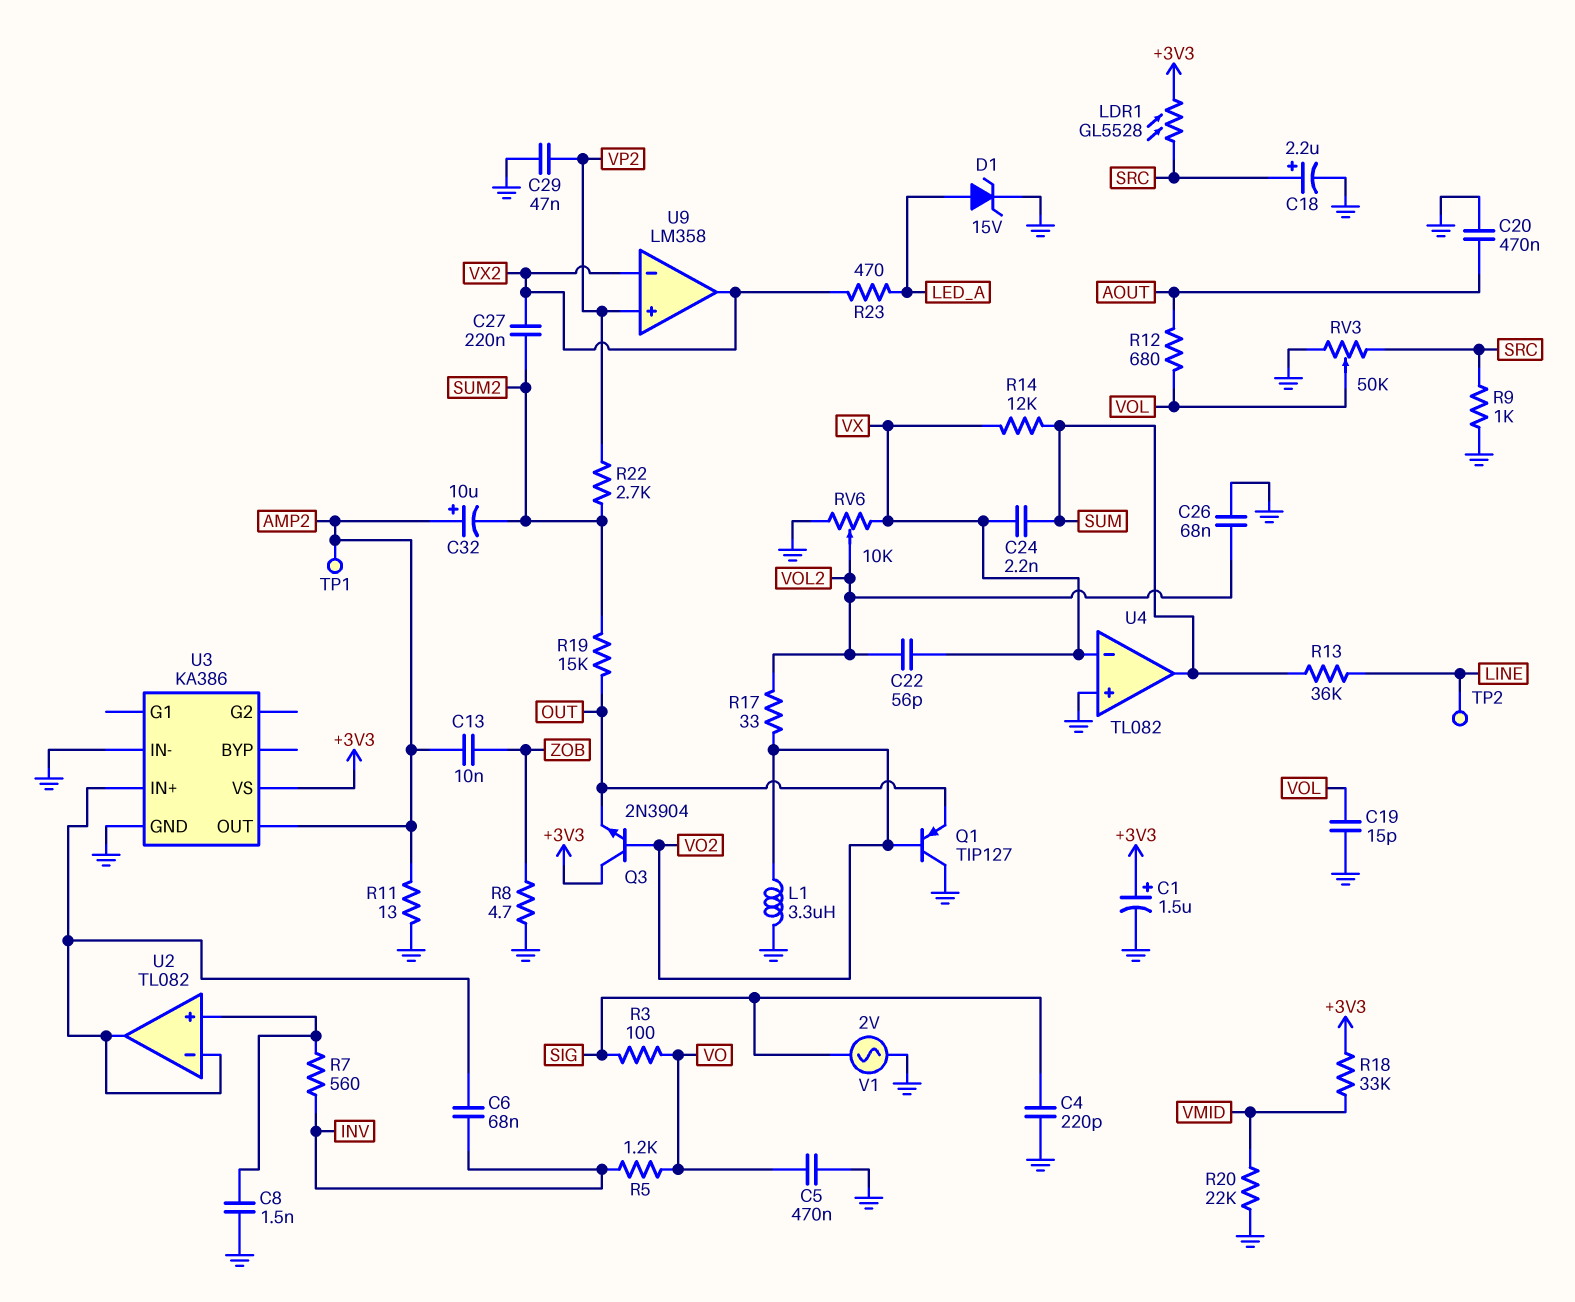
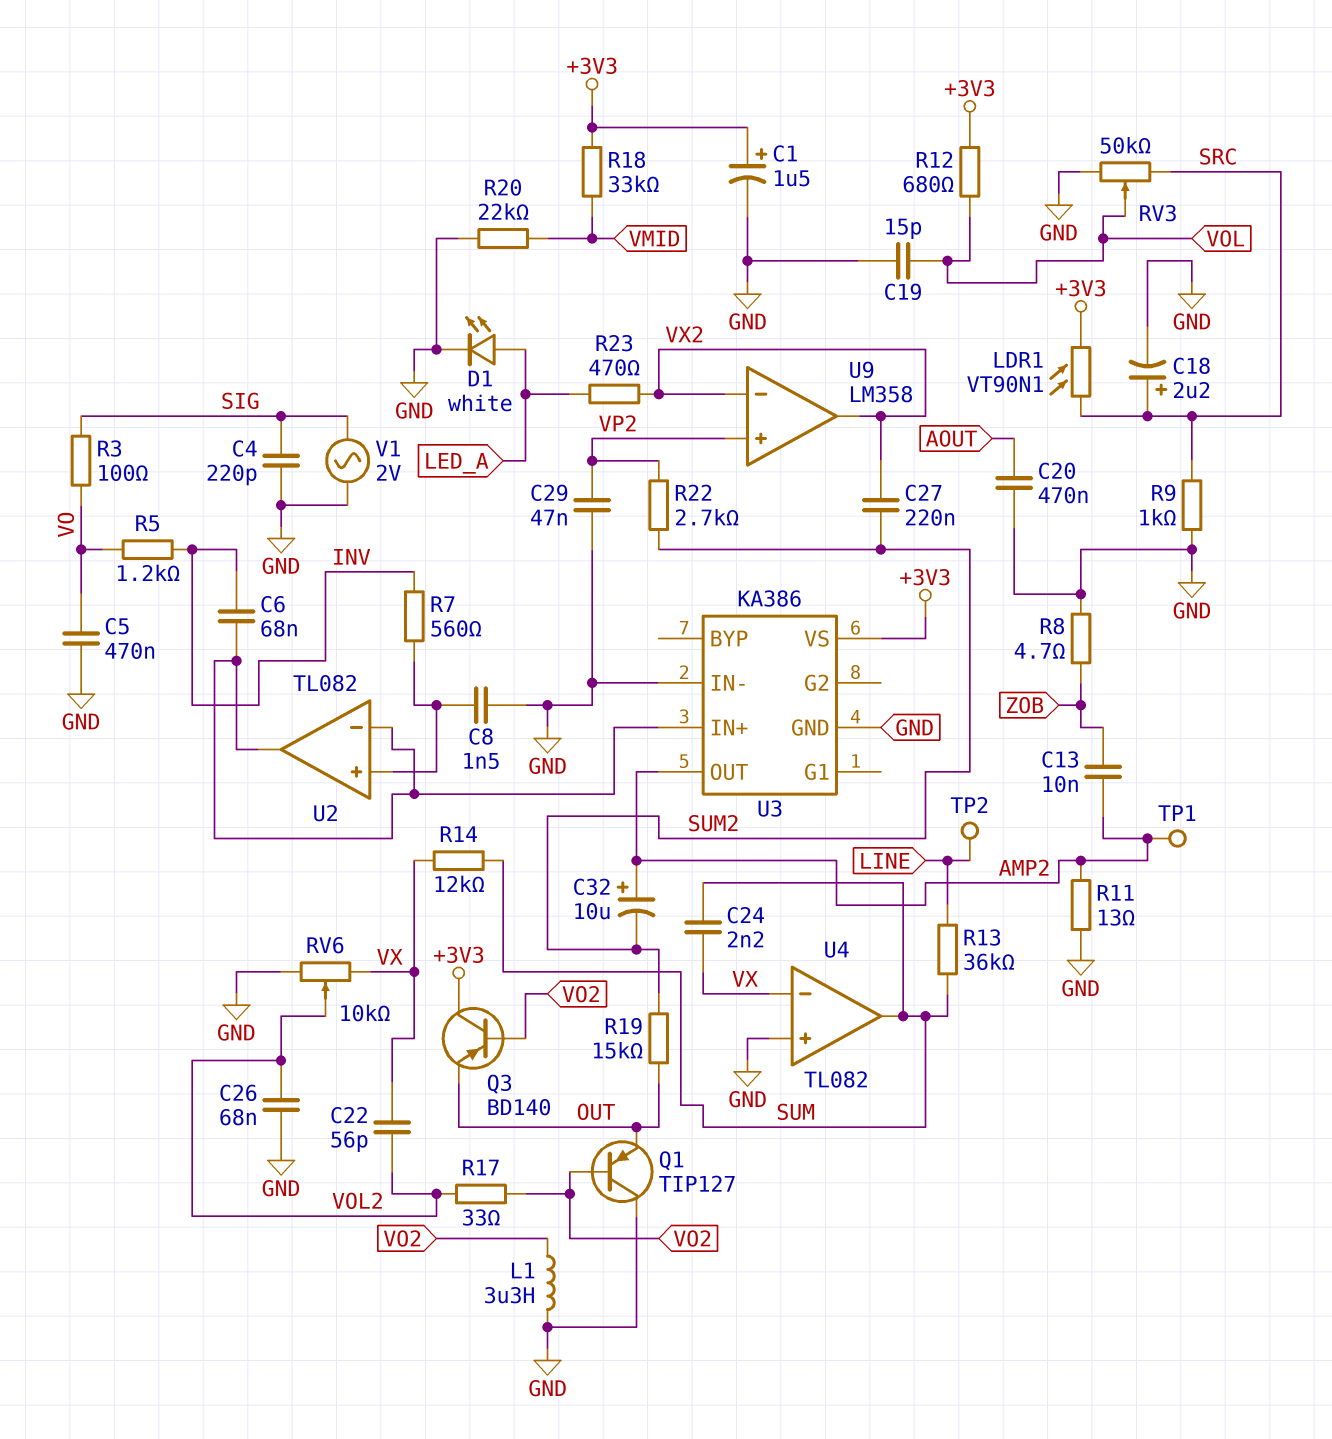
D1: zener 15V (A LED_A, K GND) -> LED white (A LED_A, K GND)
LDR1: GL5528 (+3V3, SRC) -> VT90N1 (+3V3, SRC)
Q3: NPN 2N3904 (B VO2, C +3V3, E OUT) -> PNP BD140 (B VO2, C +3V3, E OUT)
R12: 680 (AOUT, VOL) -> 680 (+3V3, VOL)

